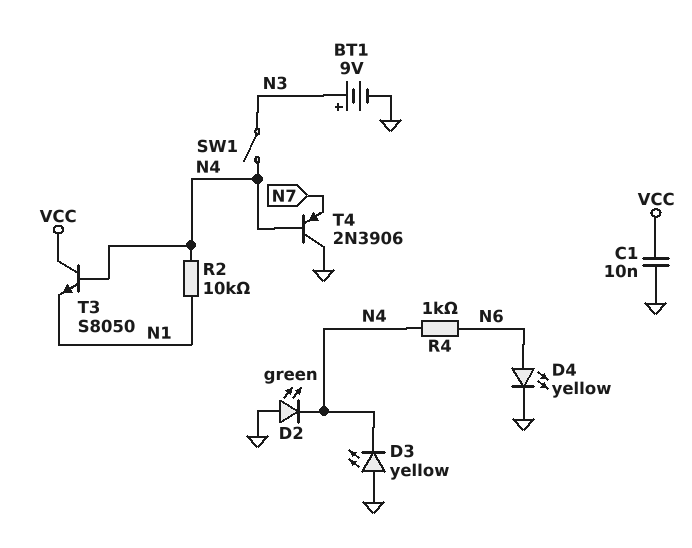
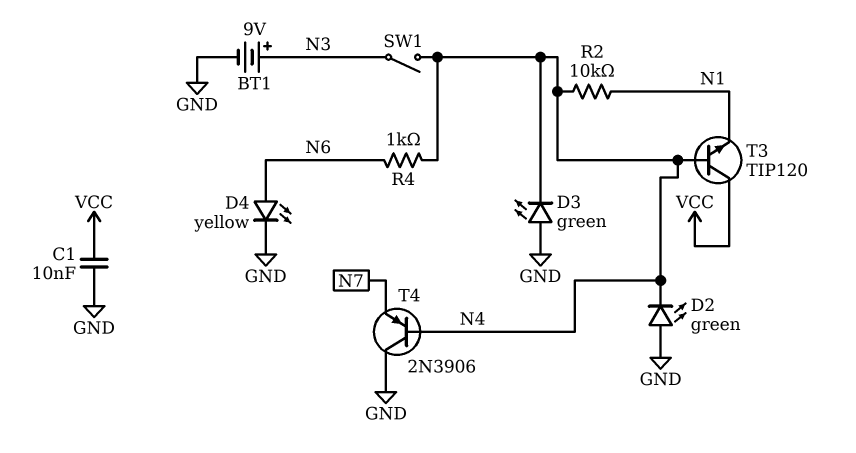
D3: LED yellow (A GND, K N4) -> LED green (A GND, K N4)
T3: NPN S8050 (B N4, C VCC, E N1) -> NPN TIP120 (B N4, C VCC, E N1)

